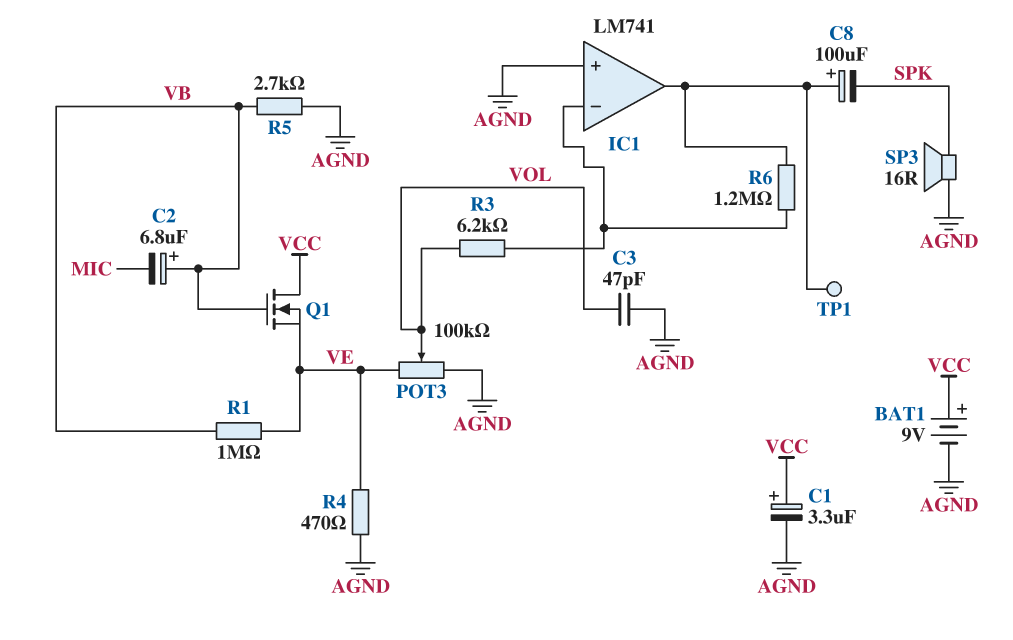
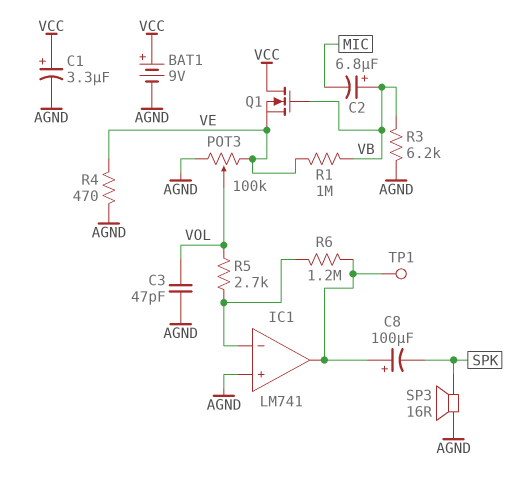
R3: 6.2k (IC1/in-, VOL) -> 6.2k (AGND, VB)
R5: 2.7k (AGND, VB) -> 2.7k (IC1/in-, VOL)

